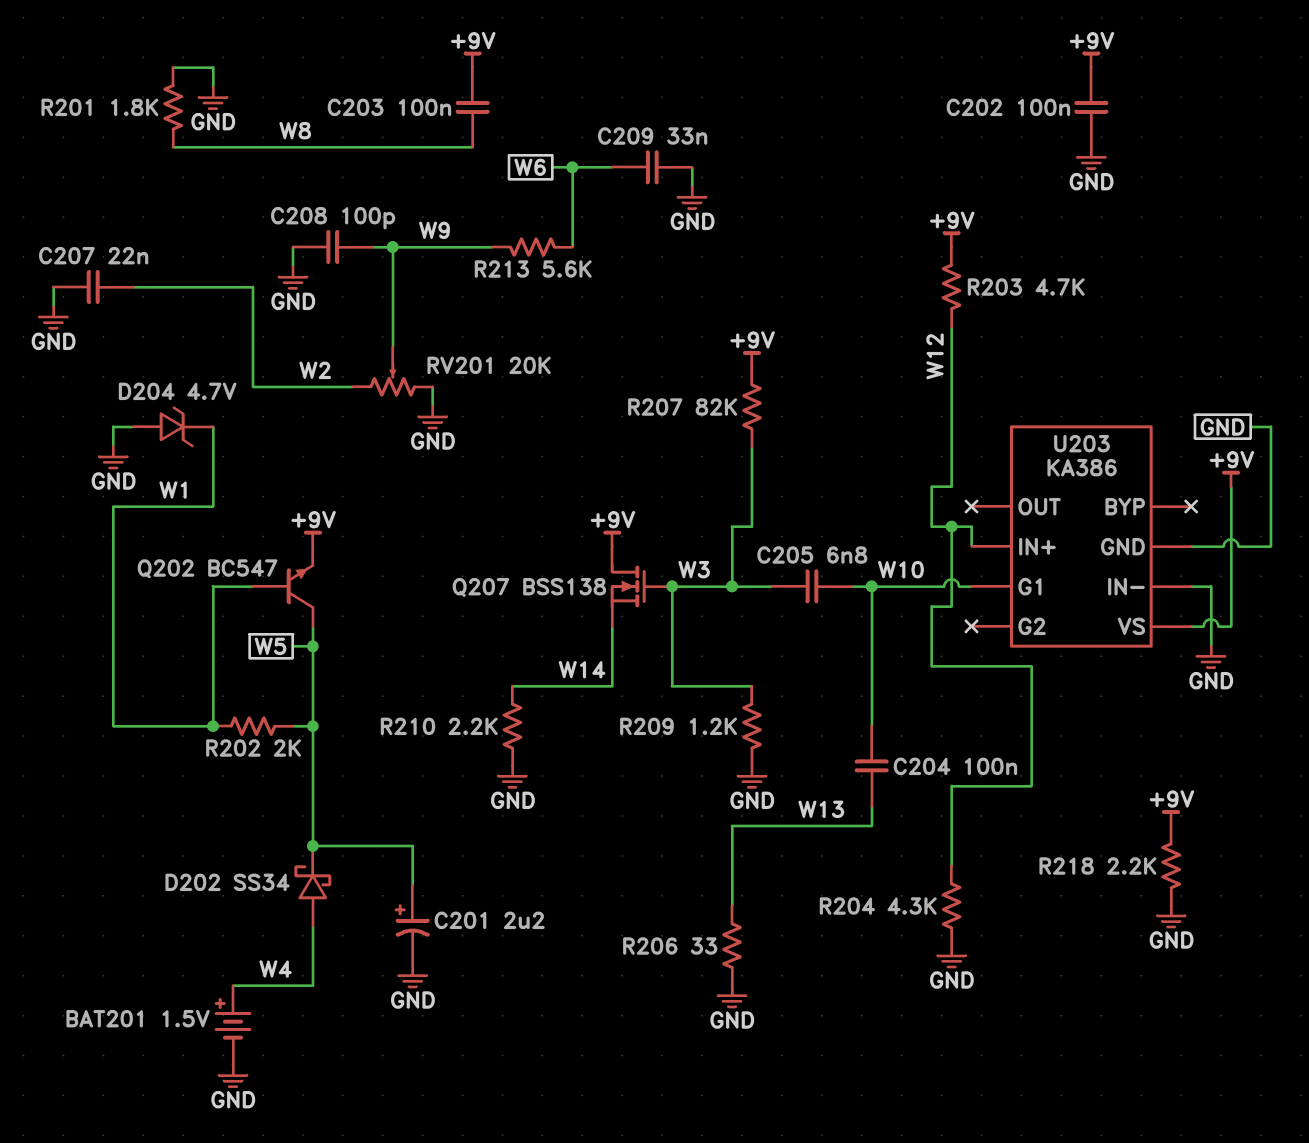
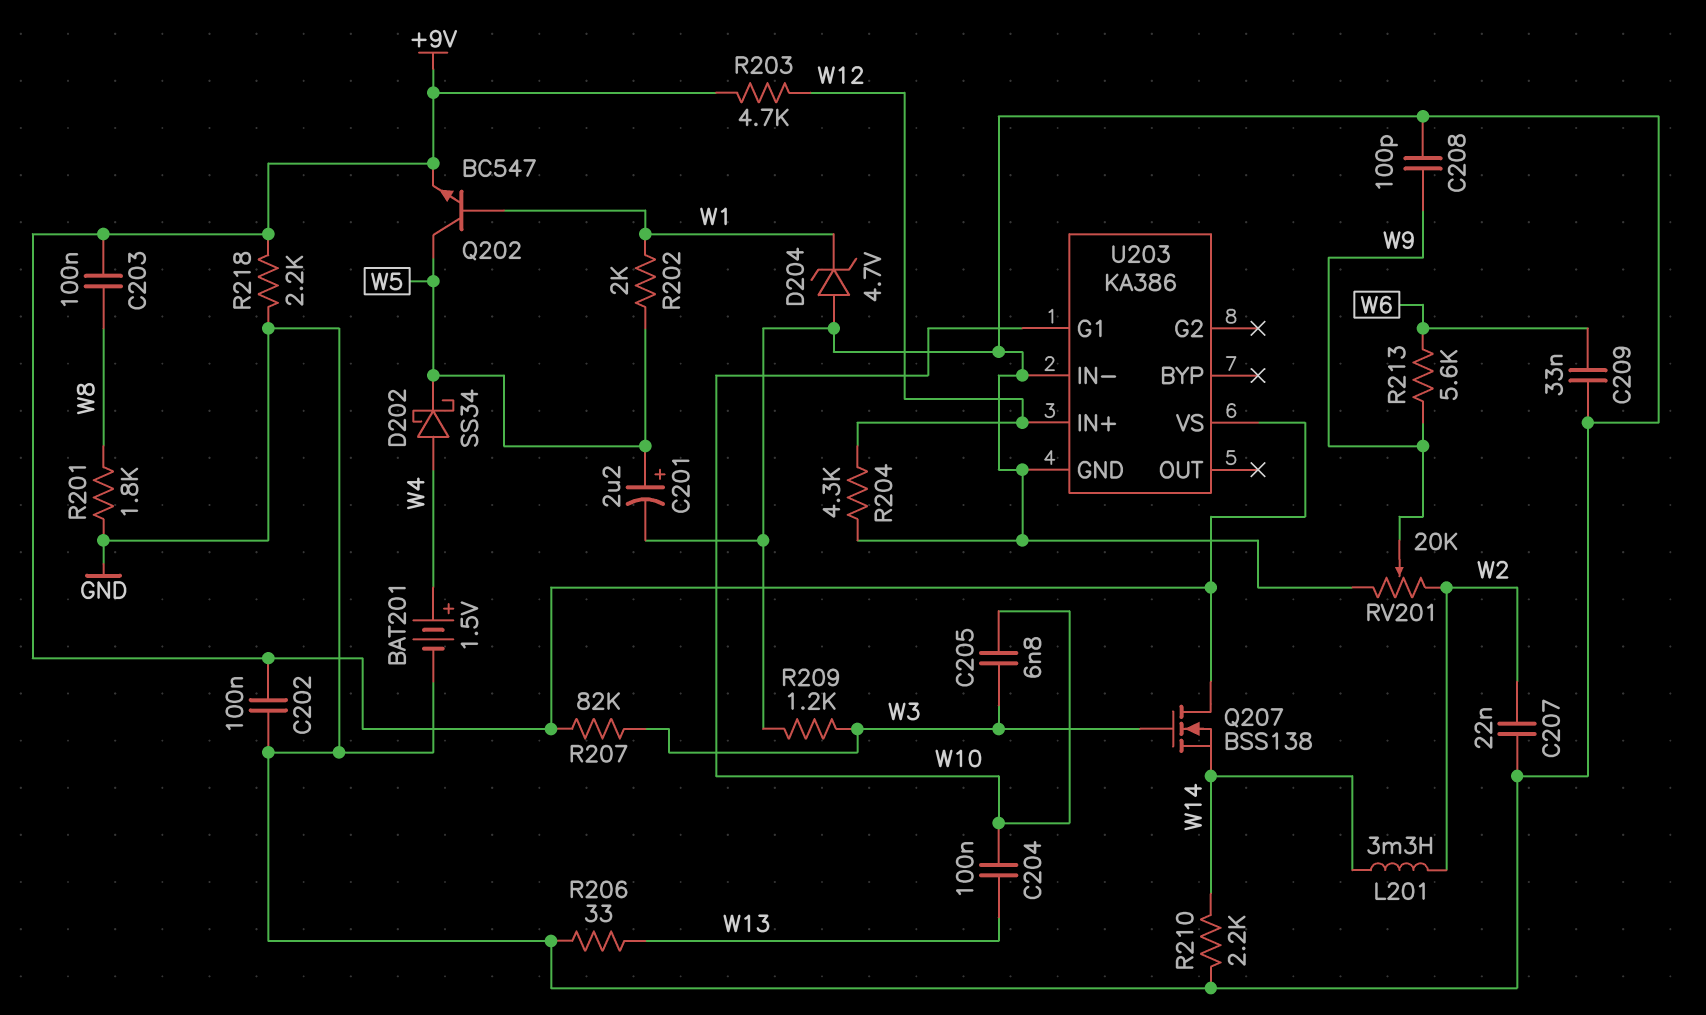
L201: none -> 3.3mH (W2, W14)

